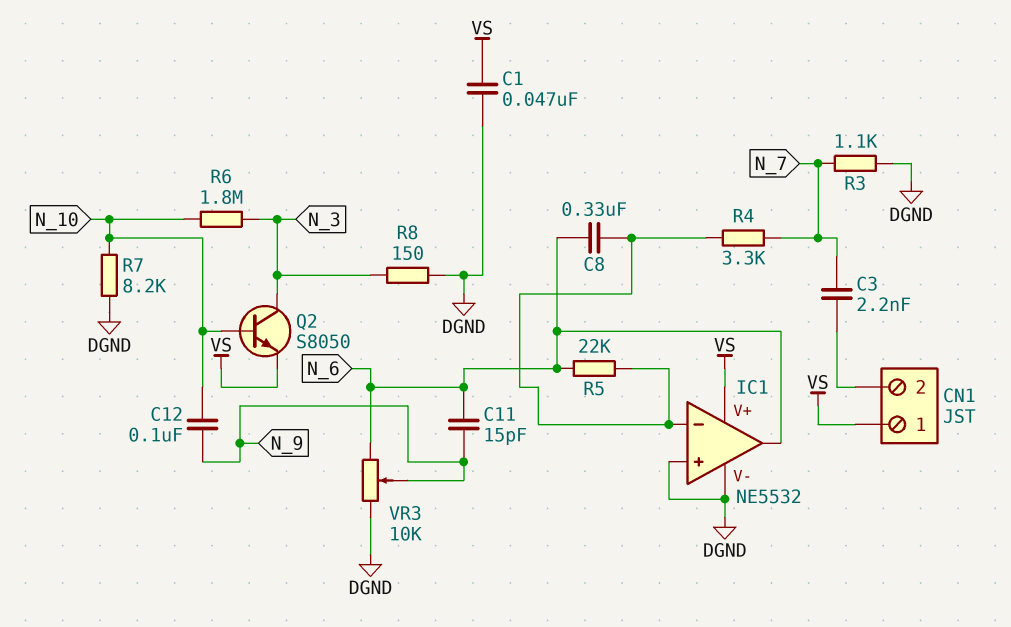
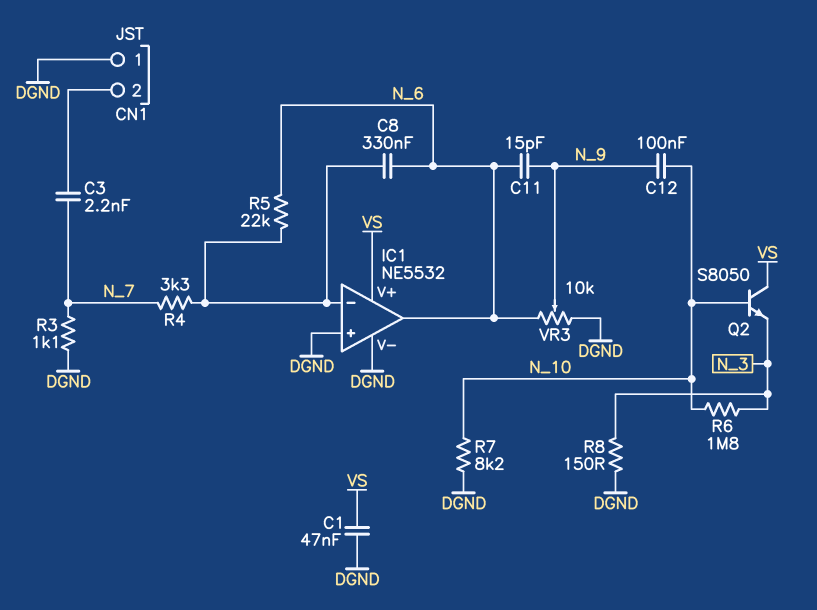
CN1 pin 1: VS -> DGND
Q2: NPN S8050 (B N_10, C N_3, E VS) -> NPN S8050 (B N_10, C VS, E N_3)

